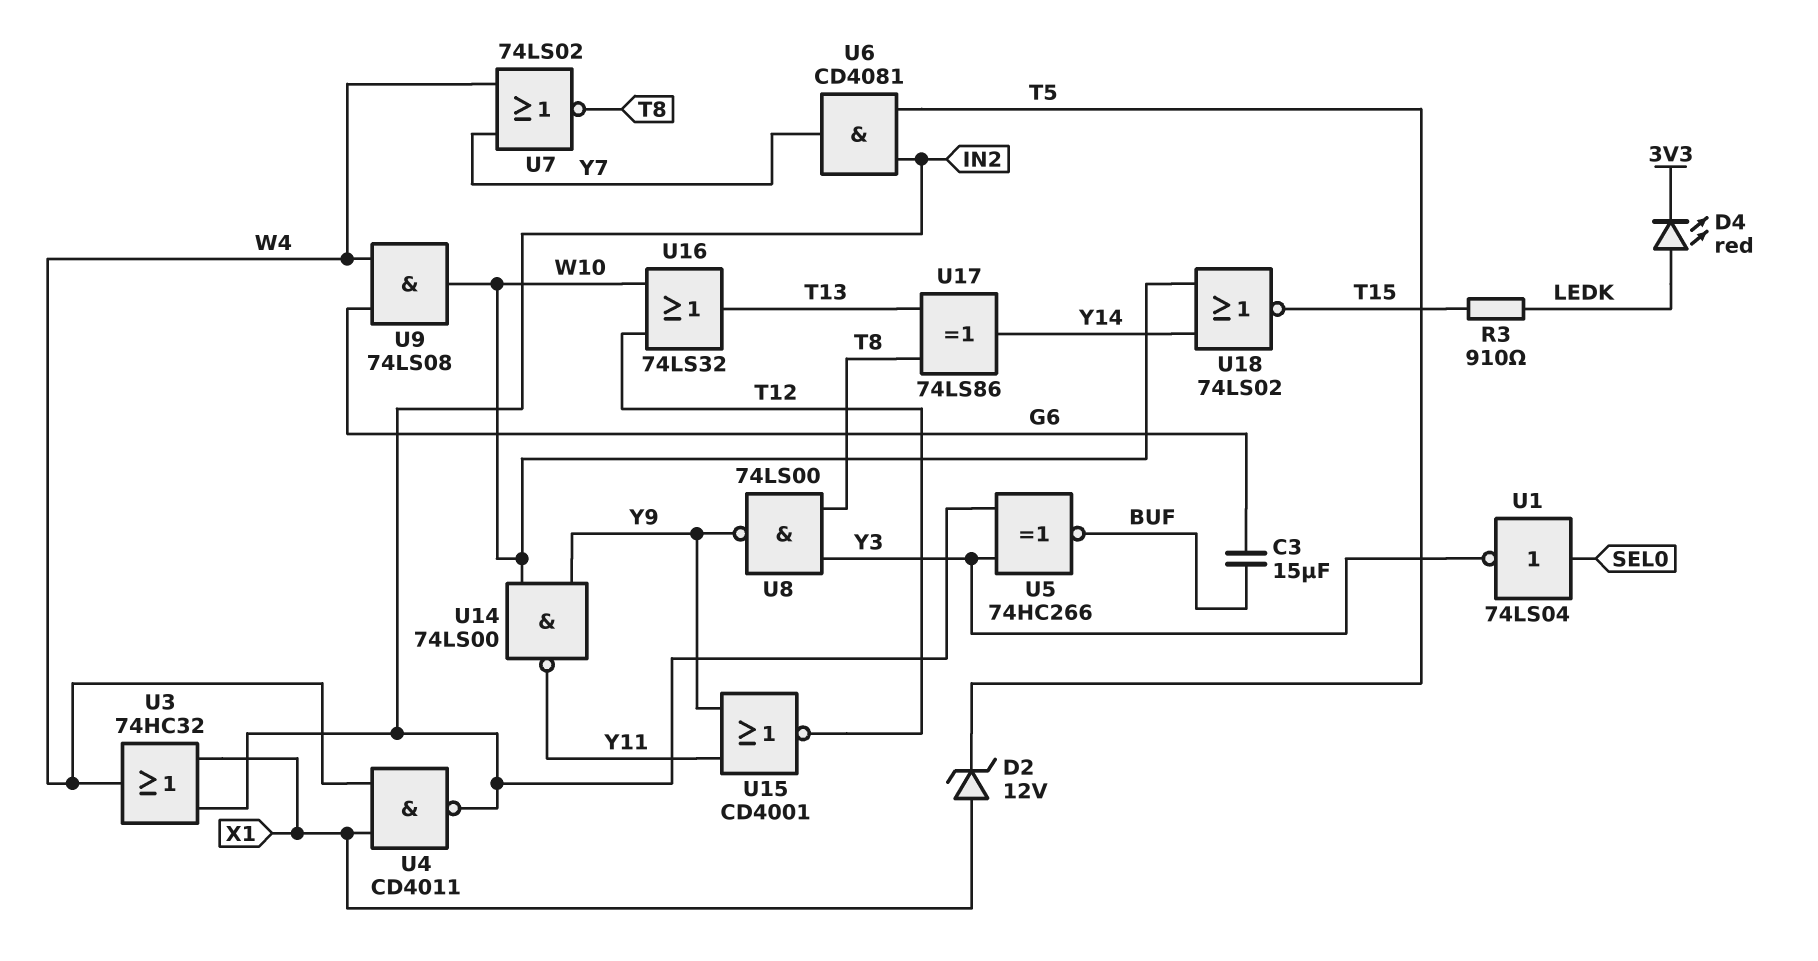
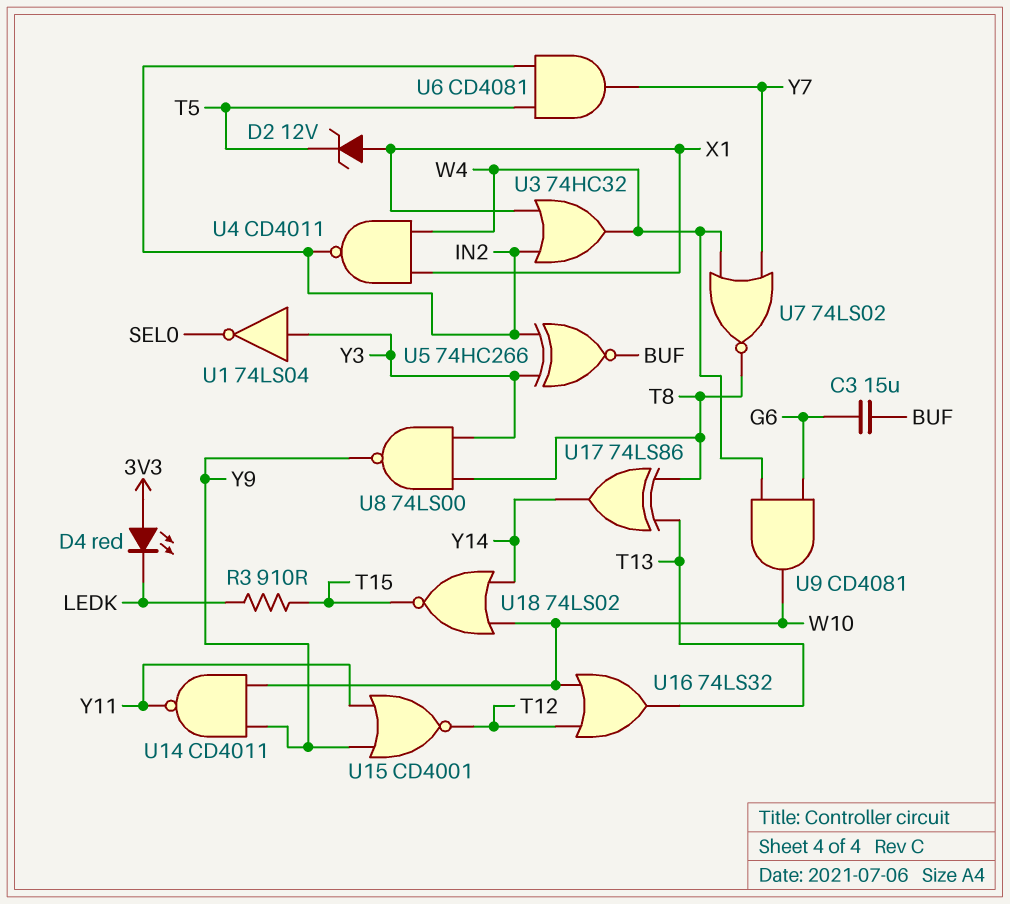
D4: LED red (A LEDK, K 3V3) -> LED red (A 3V3, K LEDK)
U1: NOT 74LS04 (in SEL0, out Y3) -> NOT 74LS04 (in Y3, out SEL0)
U9: AND 74LS08 (in G6, in W4, out W10) -> AND CD4081 (in G6, in W4, out W10)
U14: NAND 74LS00 (in W10, in Y9, out Y11) -> NAND CD4011 (in W10, in Y9, out Y11)

